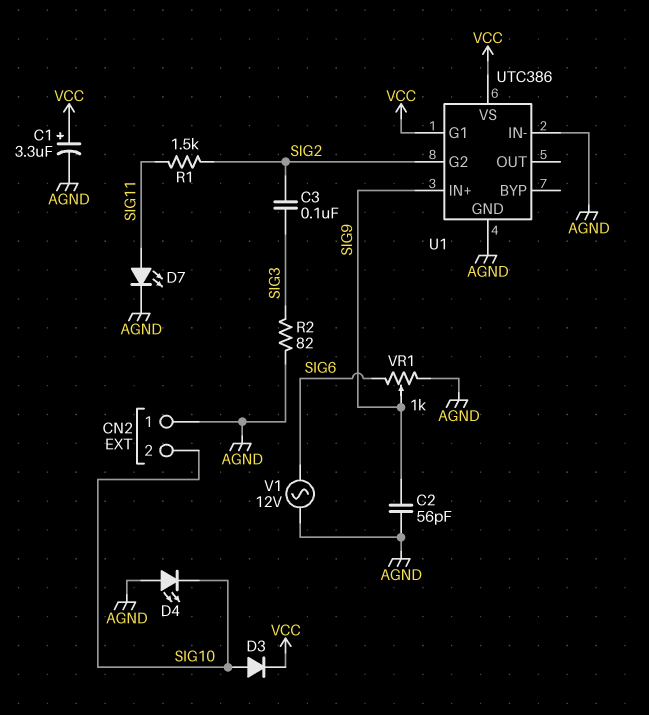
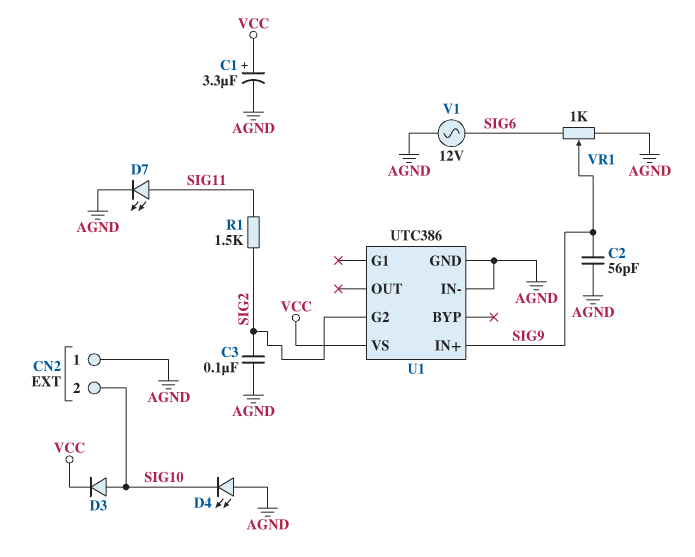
C3: 100nF (SIG2, SIG3) -> 100nF (AGND, SIG2)
R2: 82 (AGND, SIG3) -> none
U1 pin G1: VCC -> none

